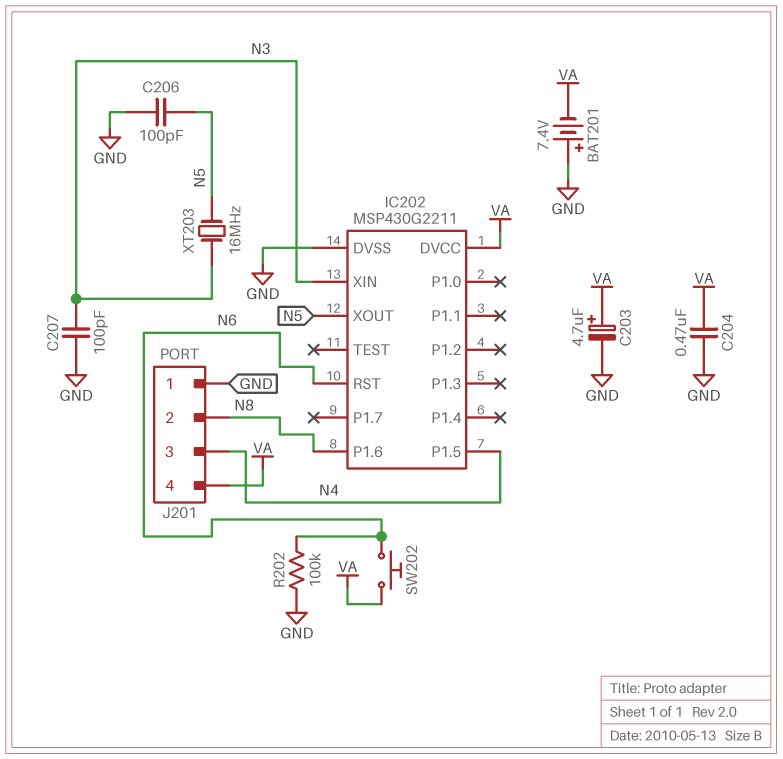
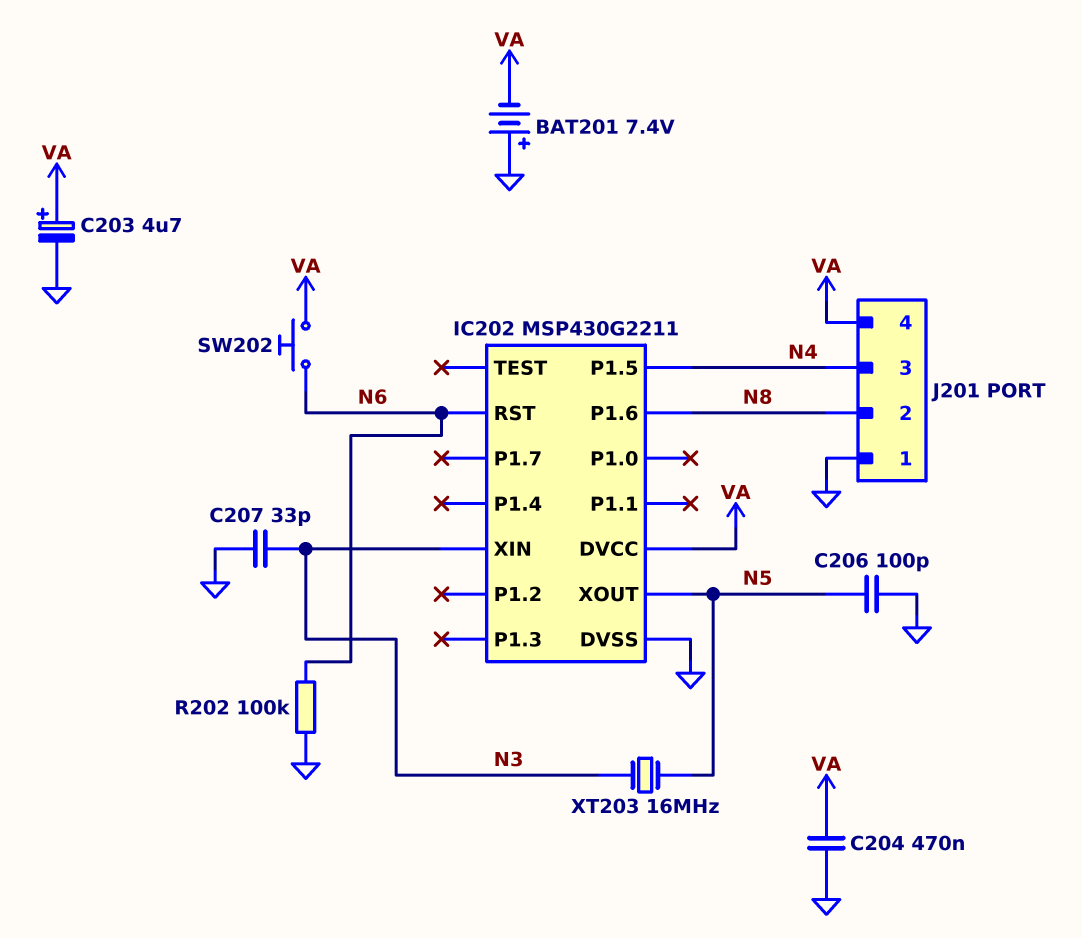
C207: 100pF (GND, N3) -> 33pF (GND, N3)

